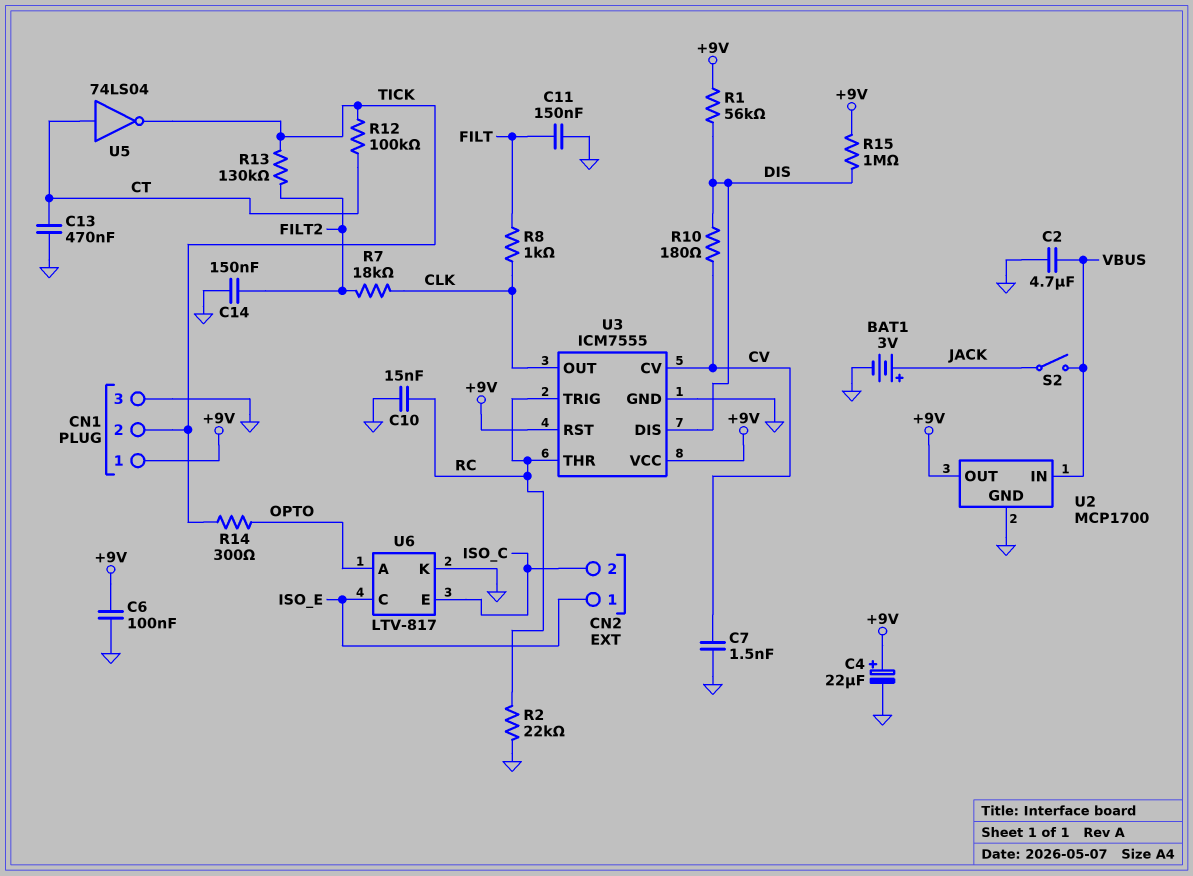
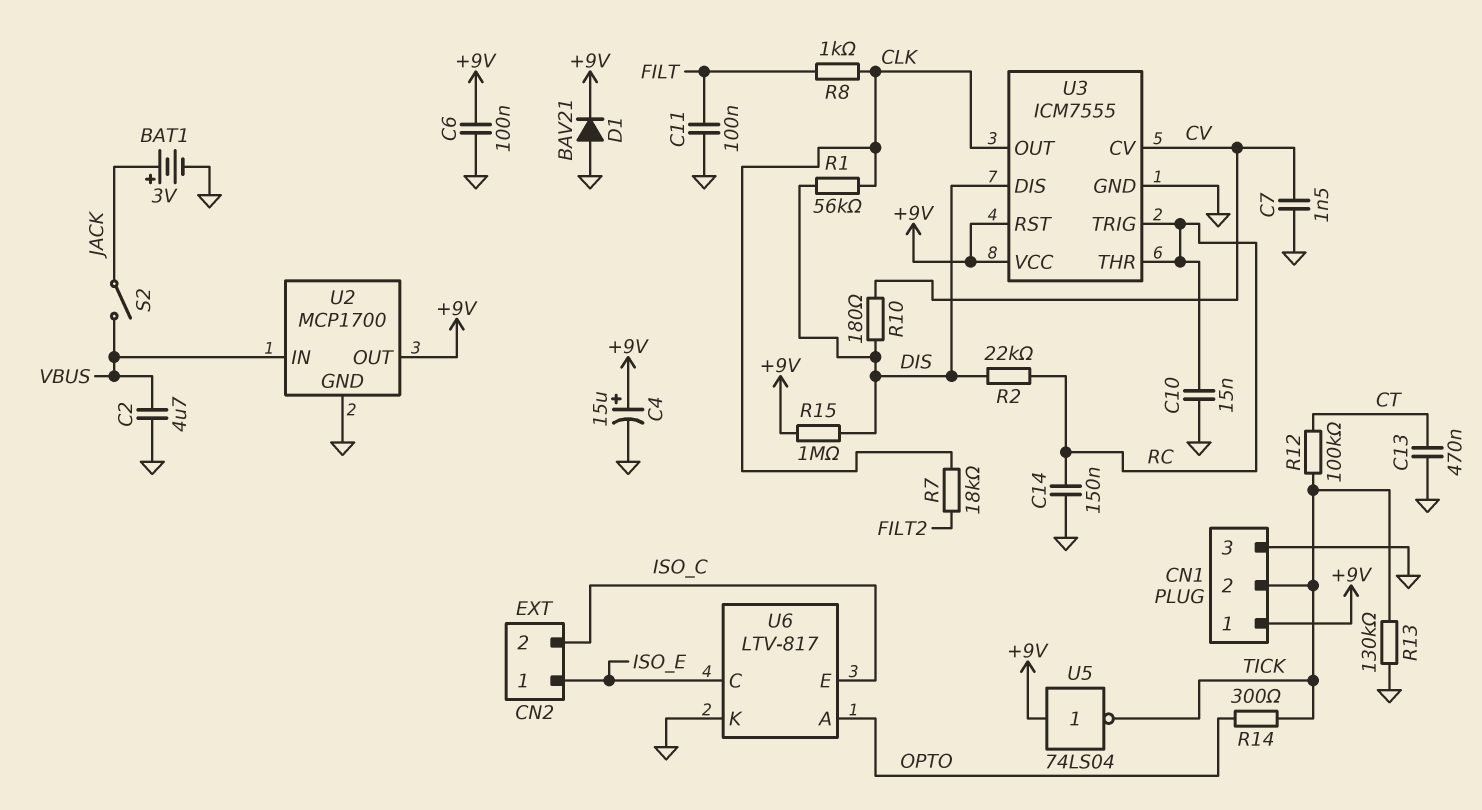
C4: 22uF (plus +9V, minus GND) -> 15uF (plus +9V, minus GND)
C11: 150nF (FILT, GND) -> 100nF (FILT, GND)
C14: 150nF (FILT2, GND) -> 150nF (GND, RC)
D1: none -> diode BAV21 (A GND, K +9V)
R1: 56k (+9V, DIS) -> 56k (CLK, DIS)
R2: 22k (GND, RC) -> 22k (DIS, RC)
R13: 130k (FILT2, TICK) -> 130k (GND, TICK)
U5: NOT 74LS04 (in CT, out TICK) -> NOT 74LS04 (in +9V, out TICK)

